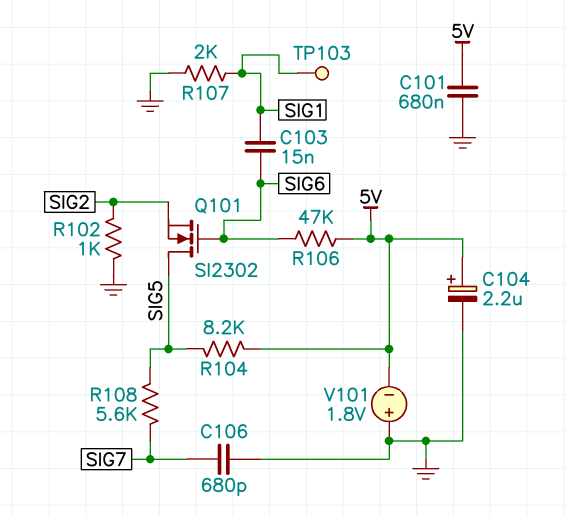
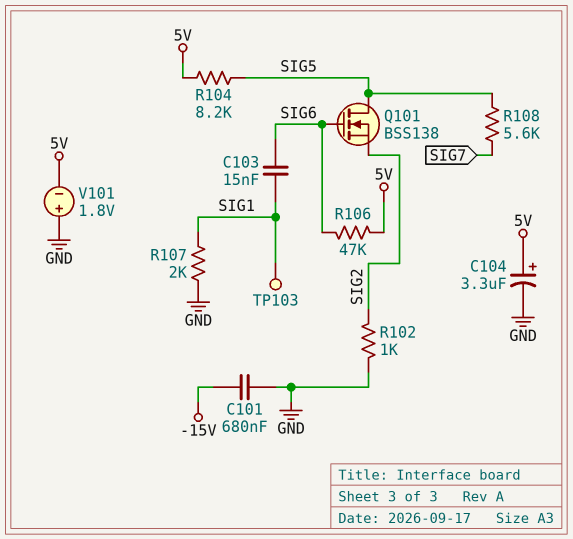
C101: 680nF (5V, GND) -> 680nF (-15V, GND)
C104: 2.2uF (plus 5V, minus GND) -> 3.3uF (plus 5V, minus GND)
C106: 680pF (GND, SIG7) -> none
Q101: NMOS SI2302 (G SIG6, D SIG5, S SIG2) -> NMOS BSS138 (G SIG6, D SIG5, S SIG2)

